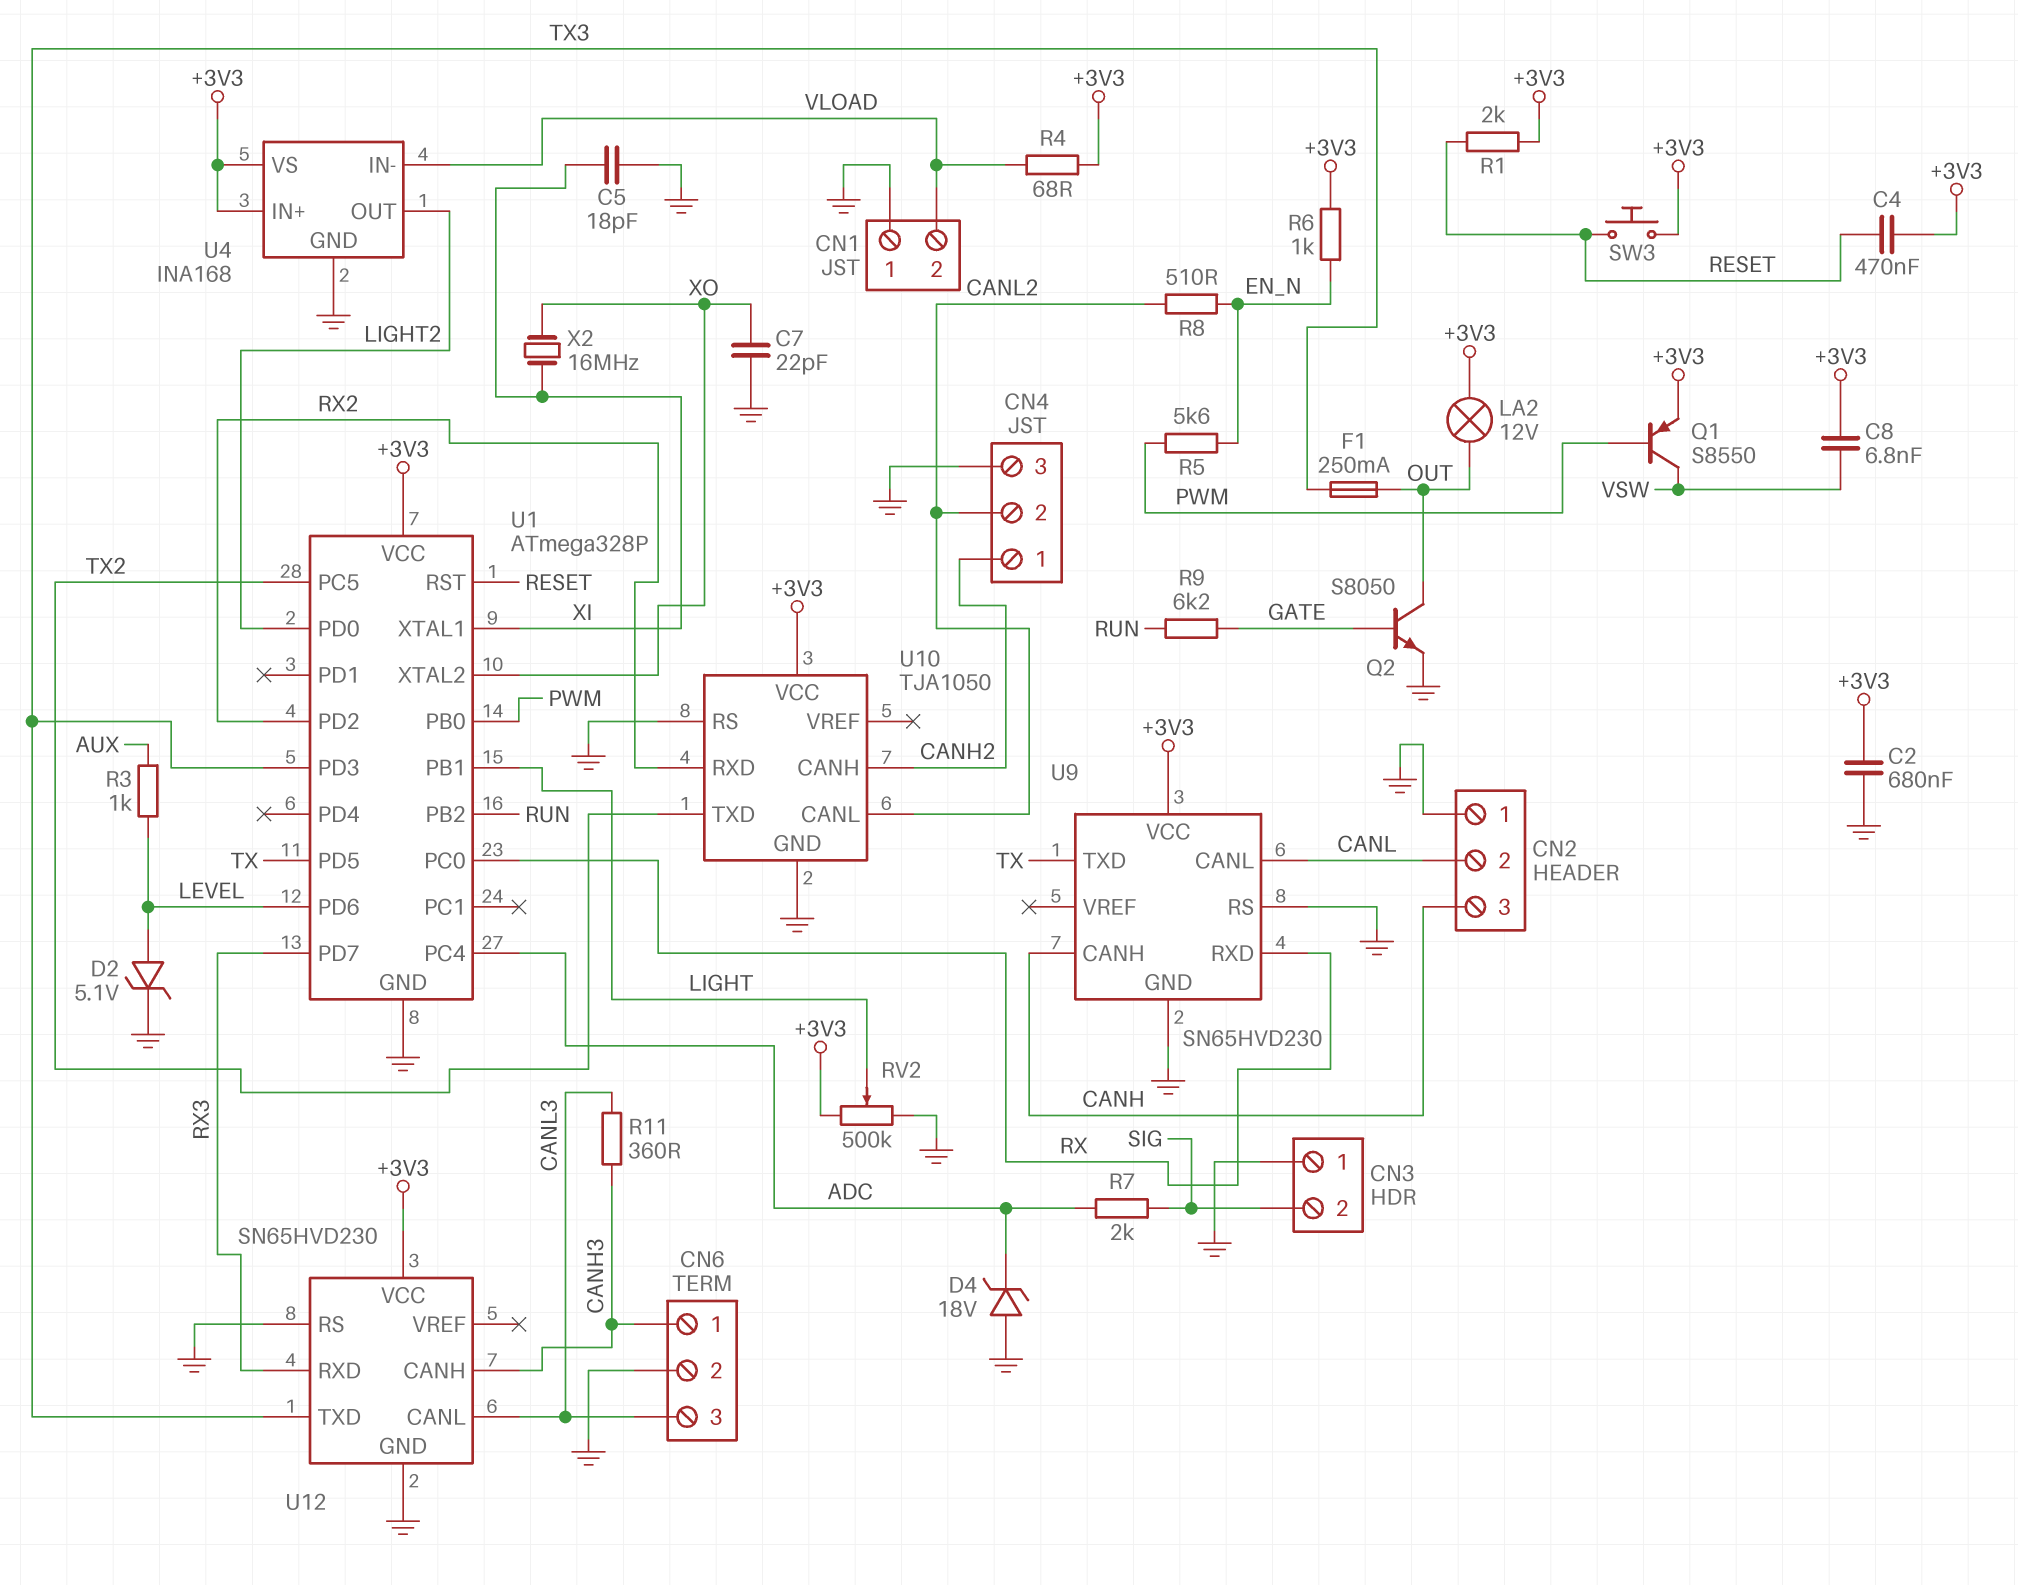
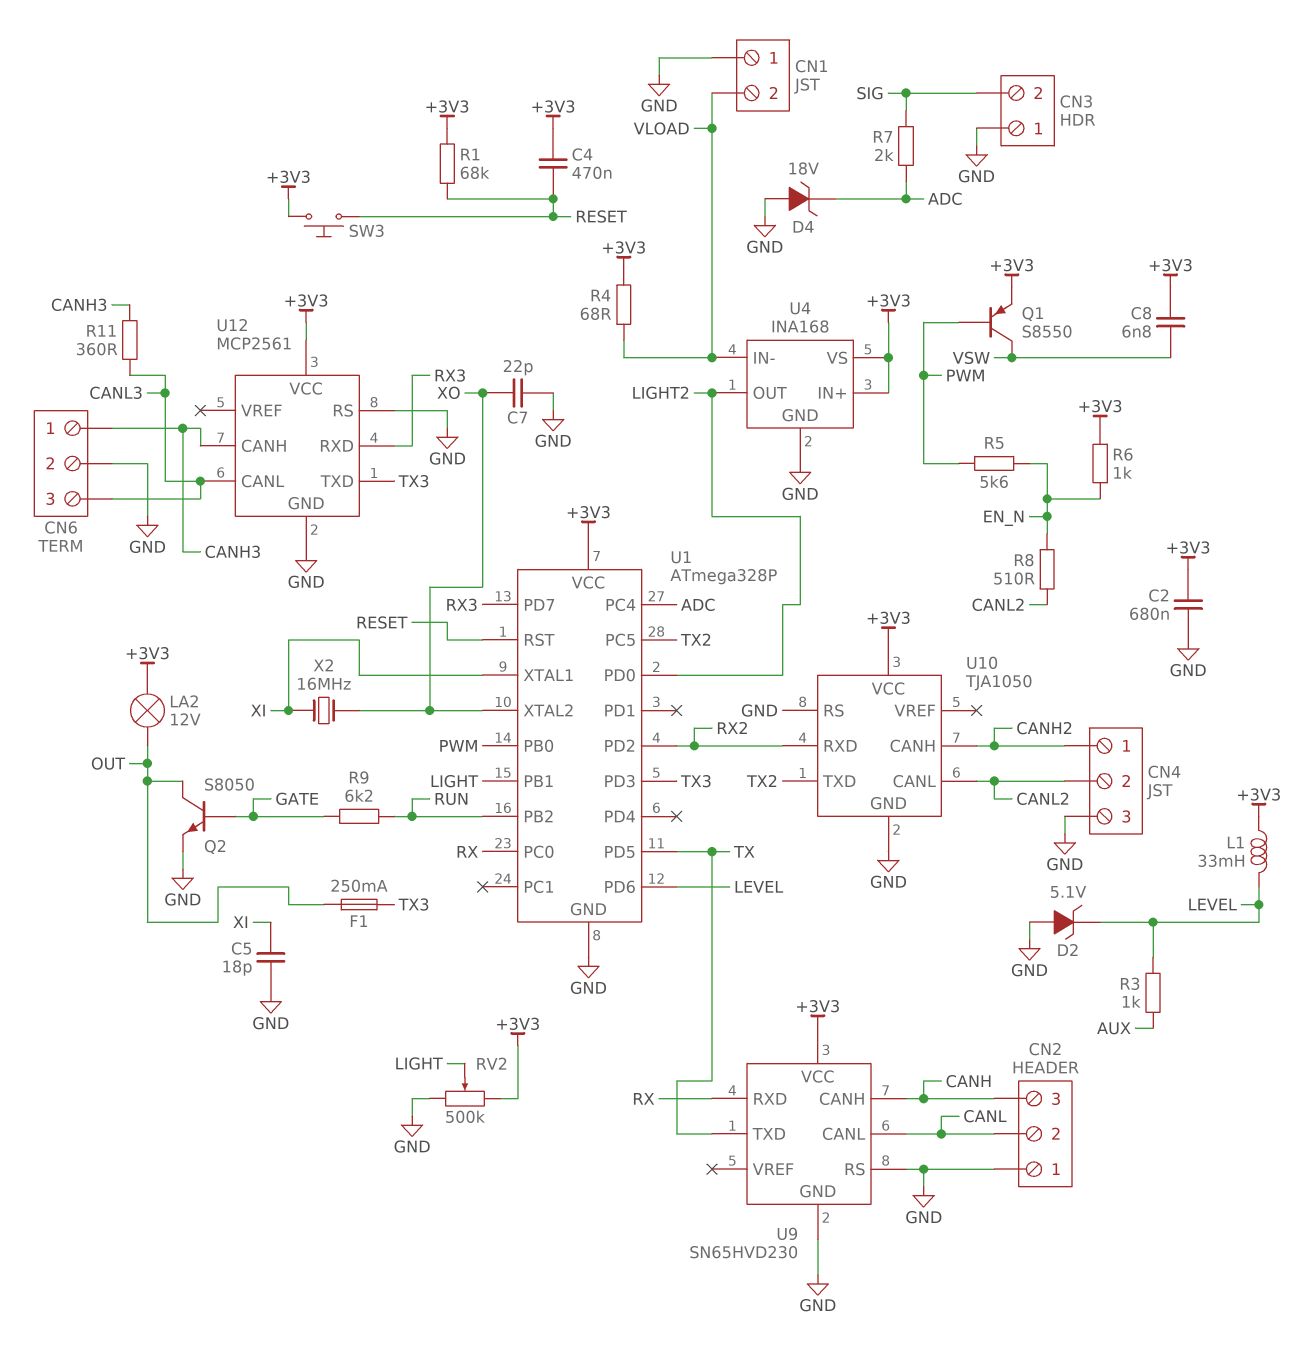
D2: zener 5.1V (A LEVEL, K GND) -> zener 5.1V (A GND, K LEVEL)
L1: none -> 33mH (+3V3, LEVEL)
R1: 2k (+3V3, RESET) -> 68k (+3V3, RESET)
U12: SN65HVD230 -> MCP2561

